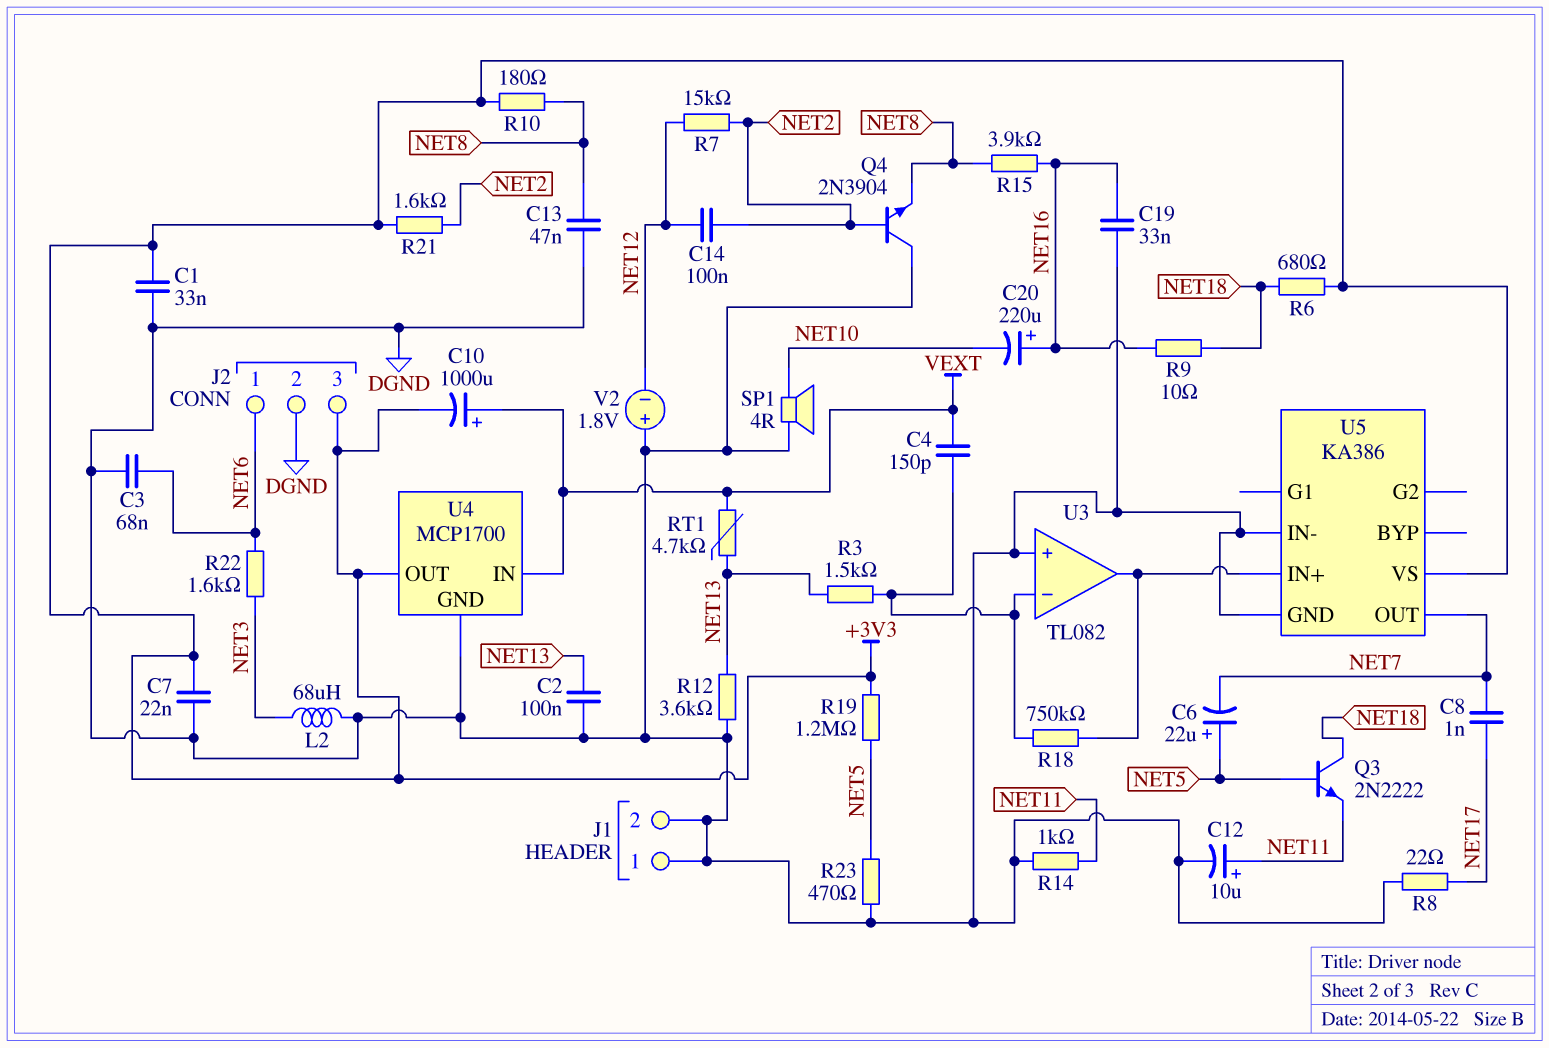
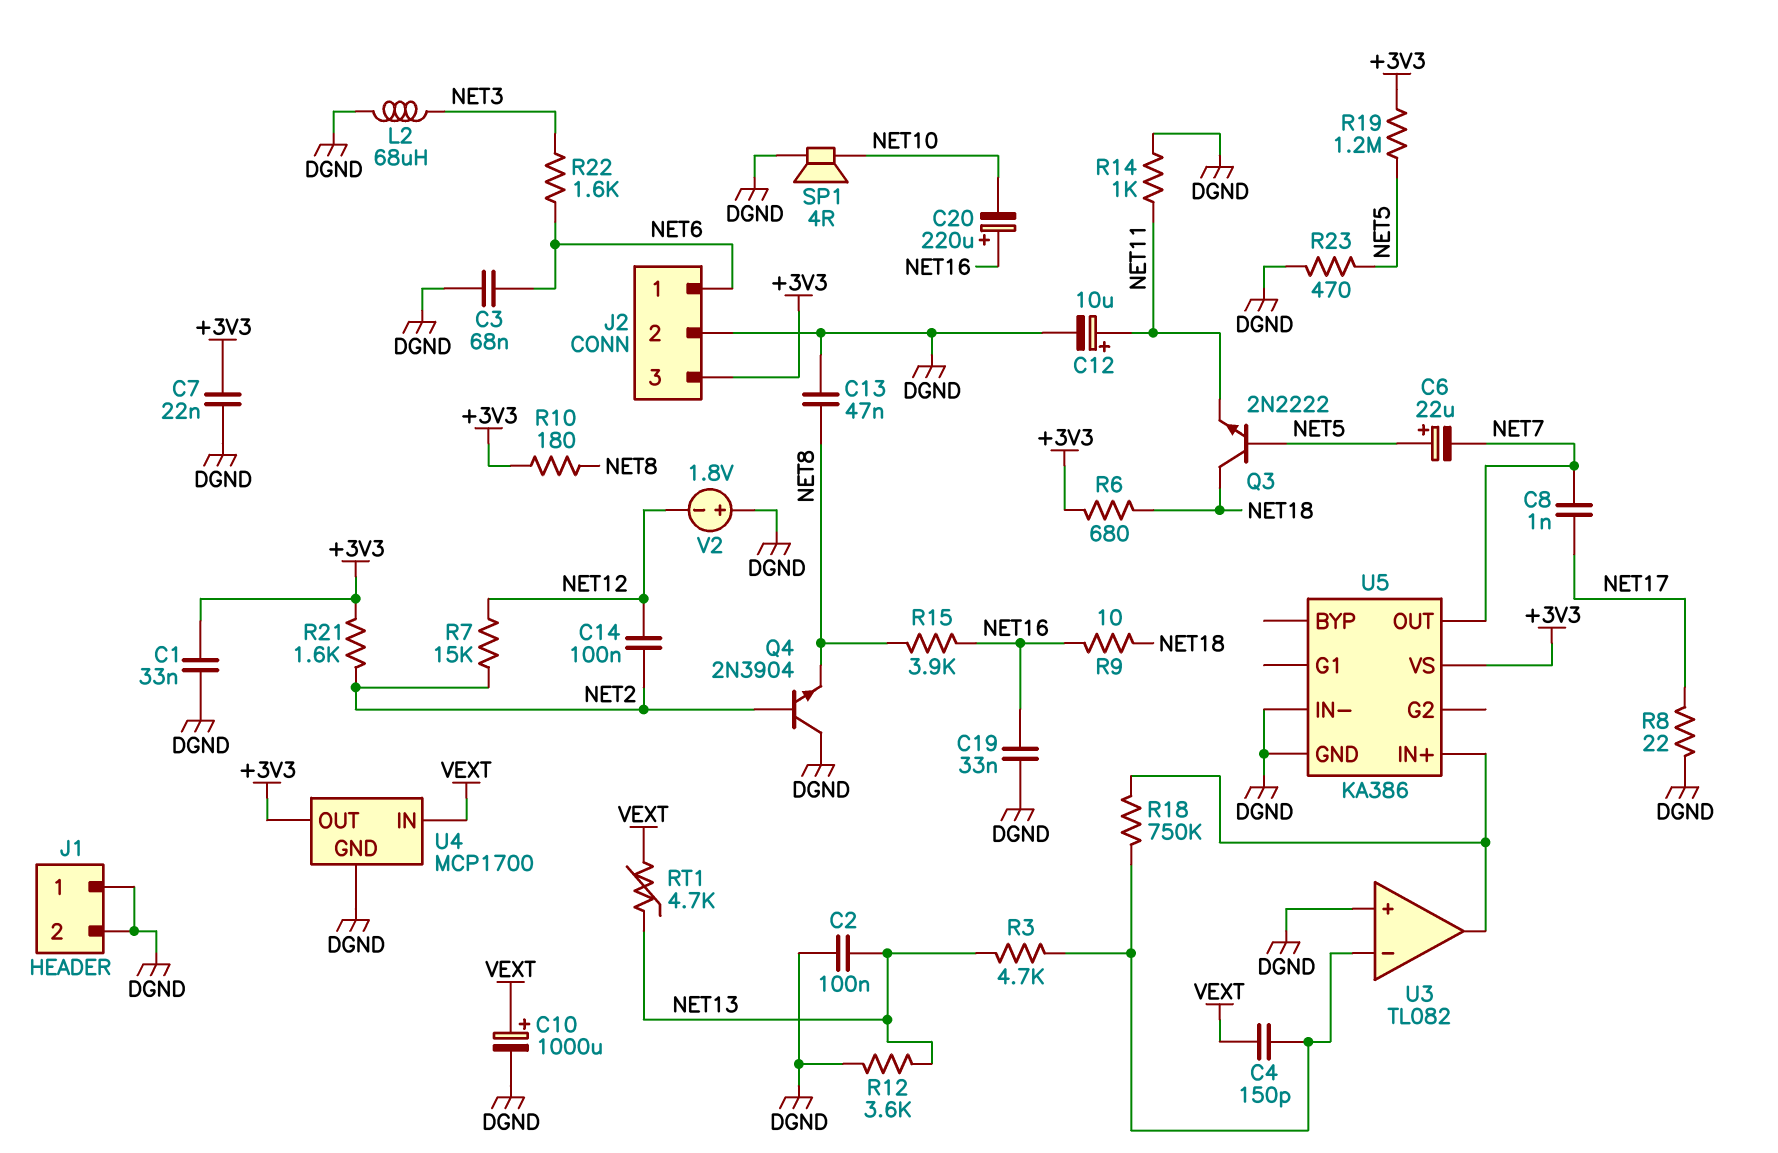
C10: 1000uF (plus VEXT, minus +3V3) -> 1000uF (plus VEXT, minus DGND)
R3: 1.5k (NET13, U3/in-) -> 4.7k (NET13, U3/in-)

